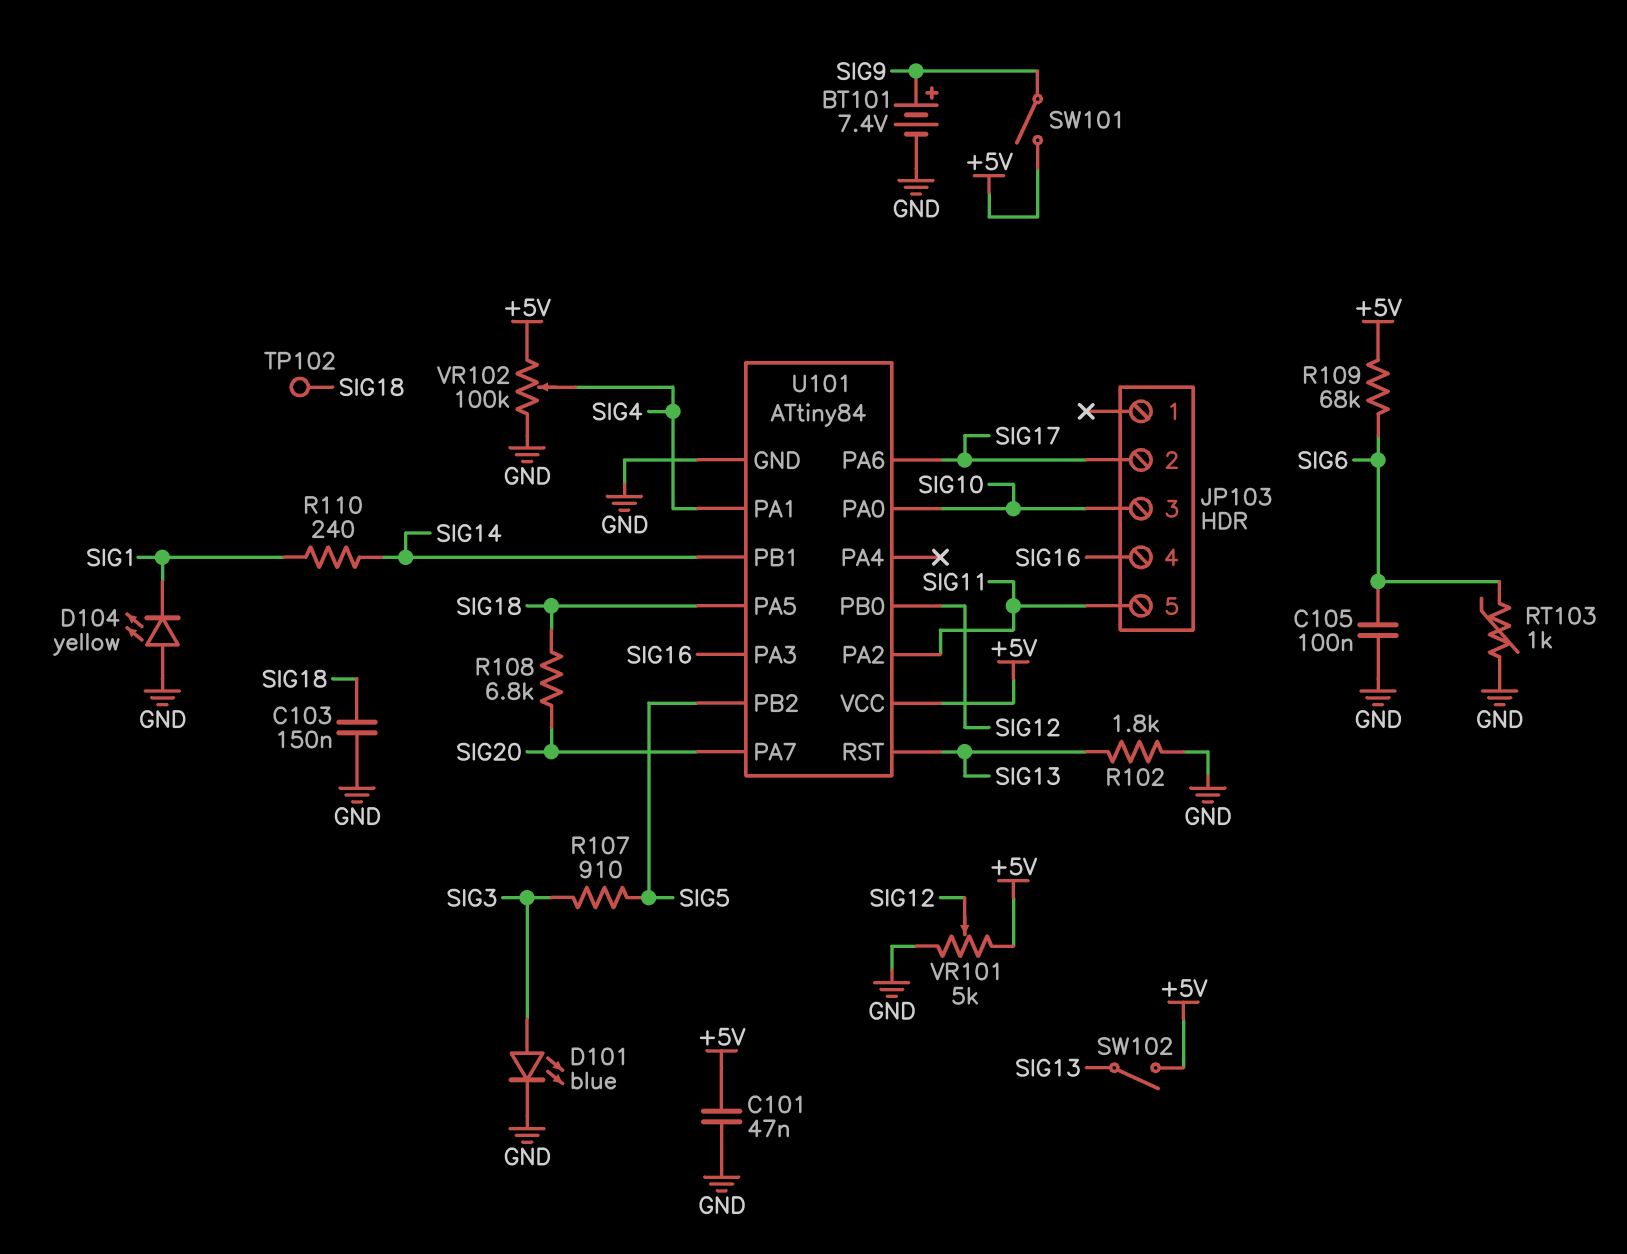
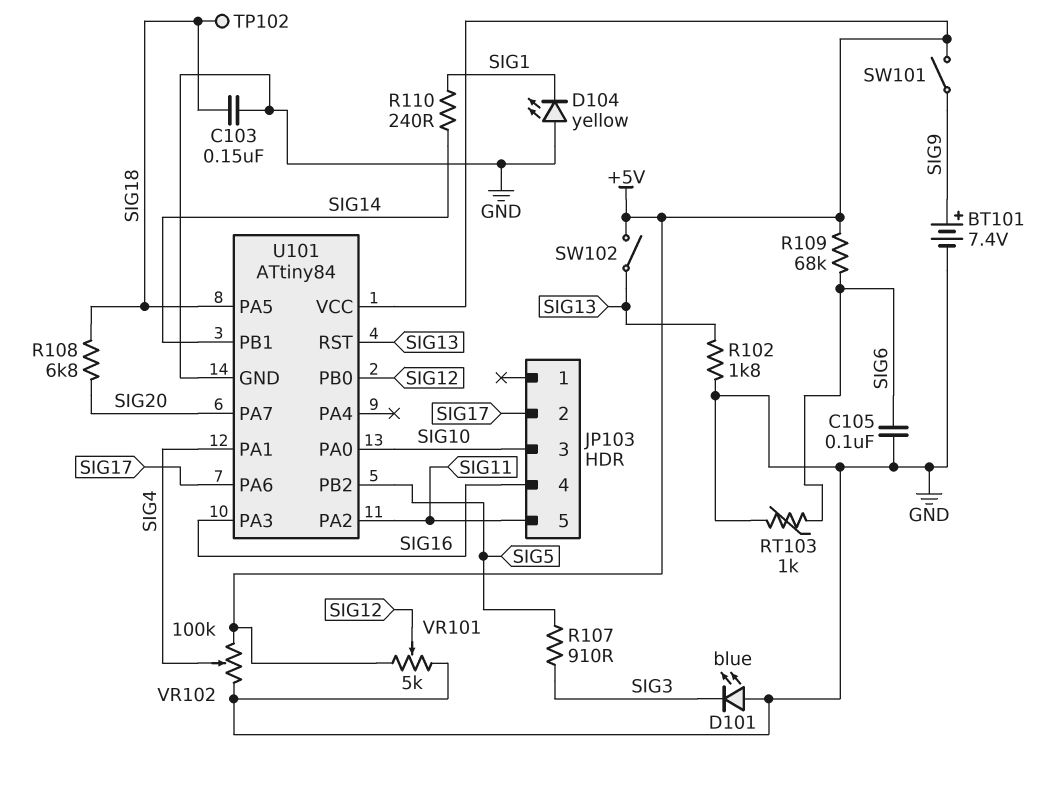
C101: 47nF (+5V, GND) -> none
D101: LED blue (A SIG3, K GND) -> LED blue (A GND, K SIG3)

